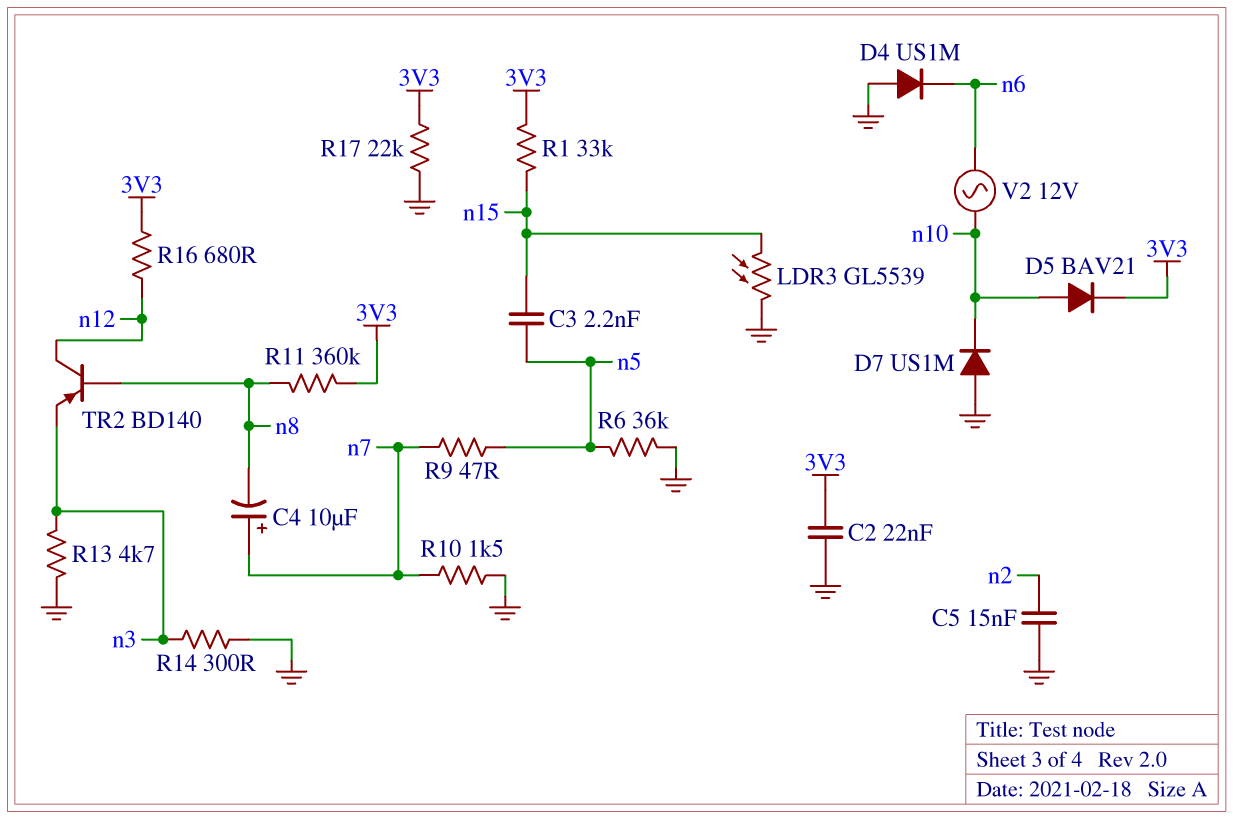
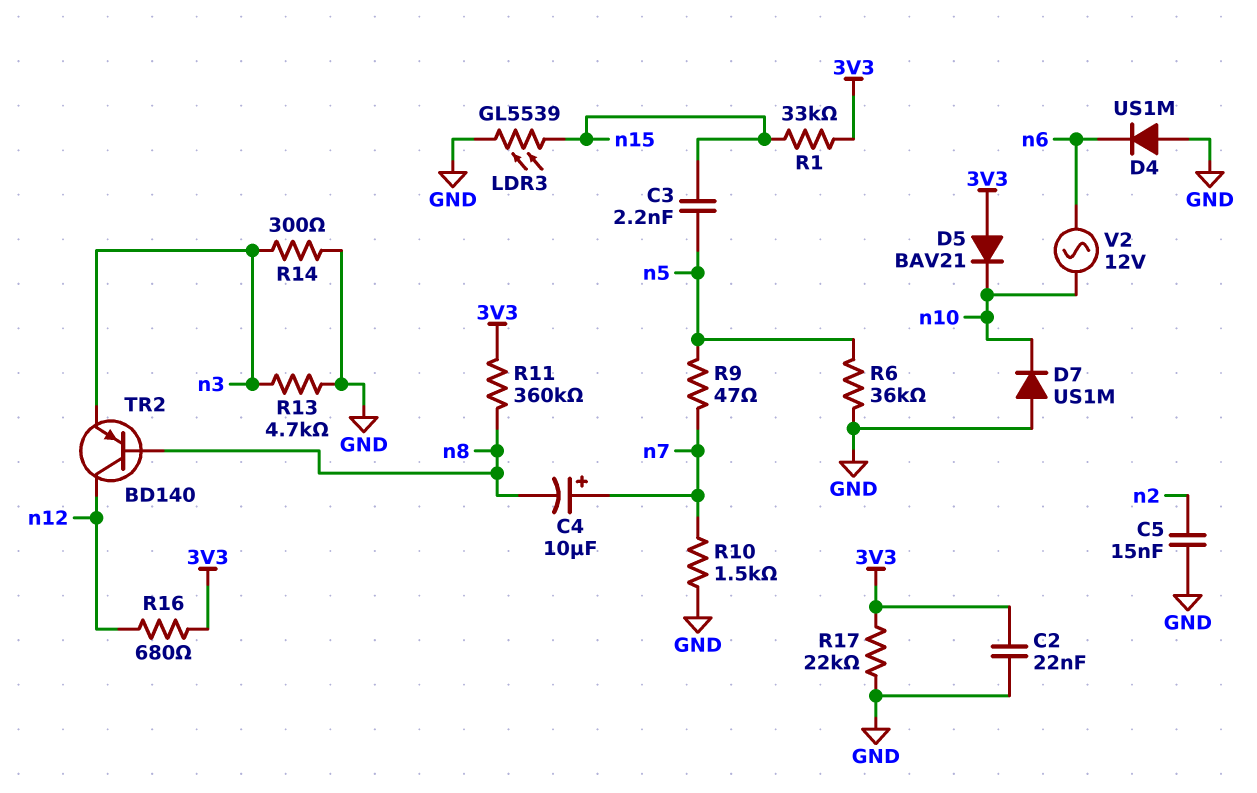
D5: diode BAV21 (A n10, K 3V3) -> diode BAV21 (A 3V3, K n10)

